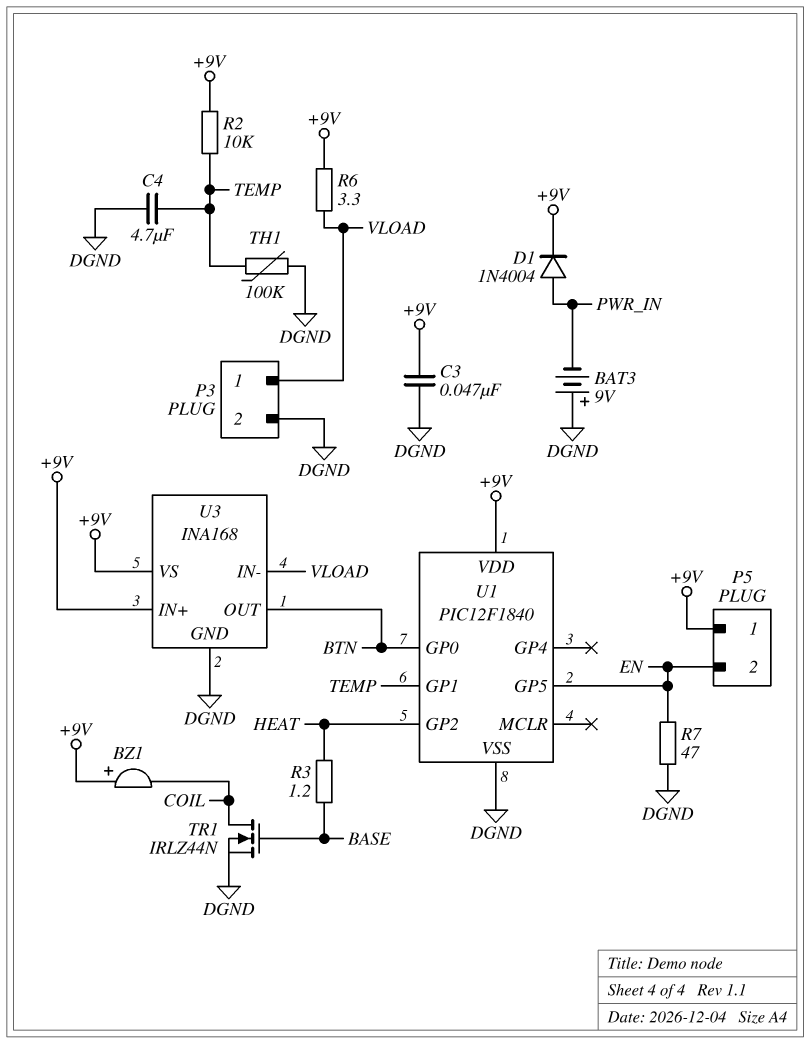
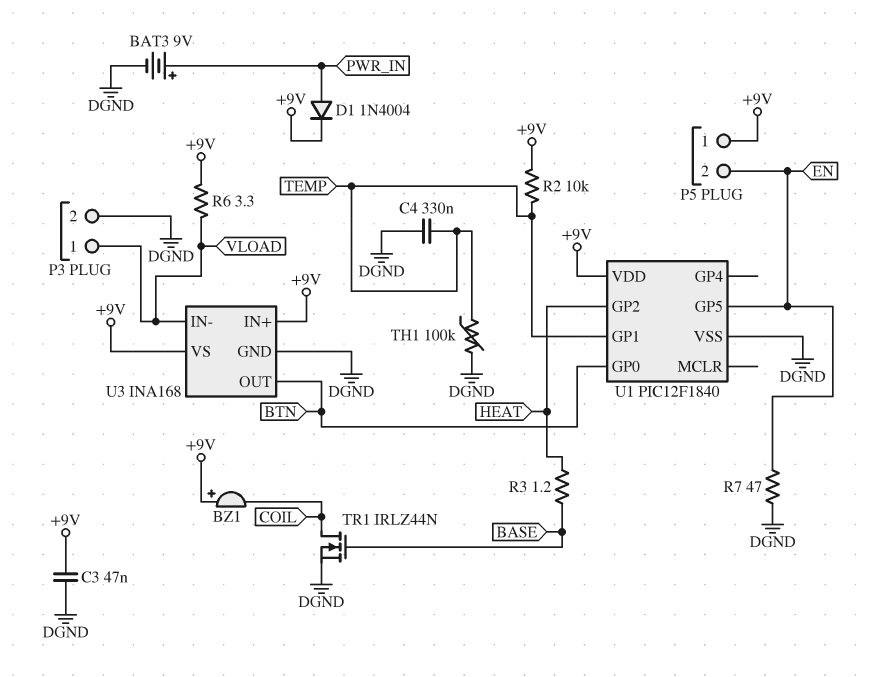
BAT3: 9V (plus DGND, minus PWR_IN) -> 9V (plus PWR_IN, minus DGND)
C4: 4.7uF (DGND, TEMP) -> 330nF (DGND, TEMP)

